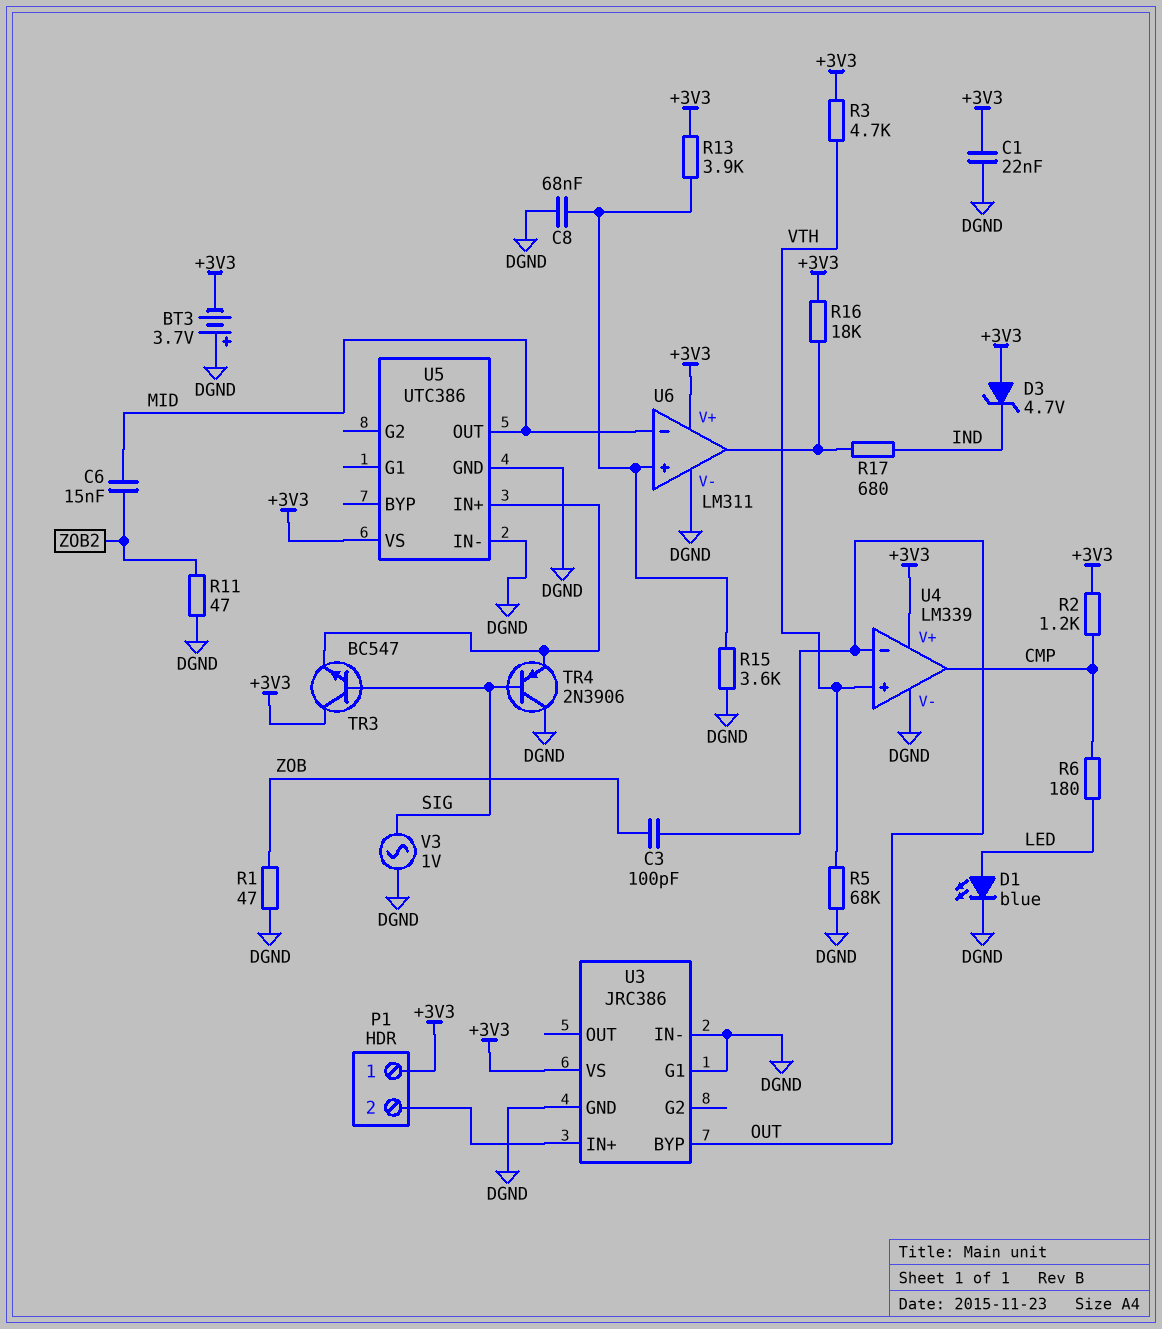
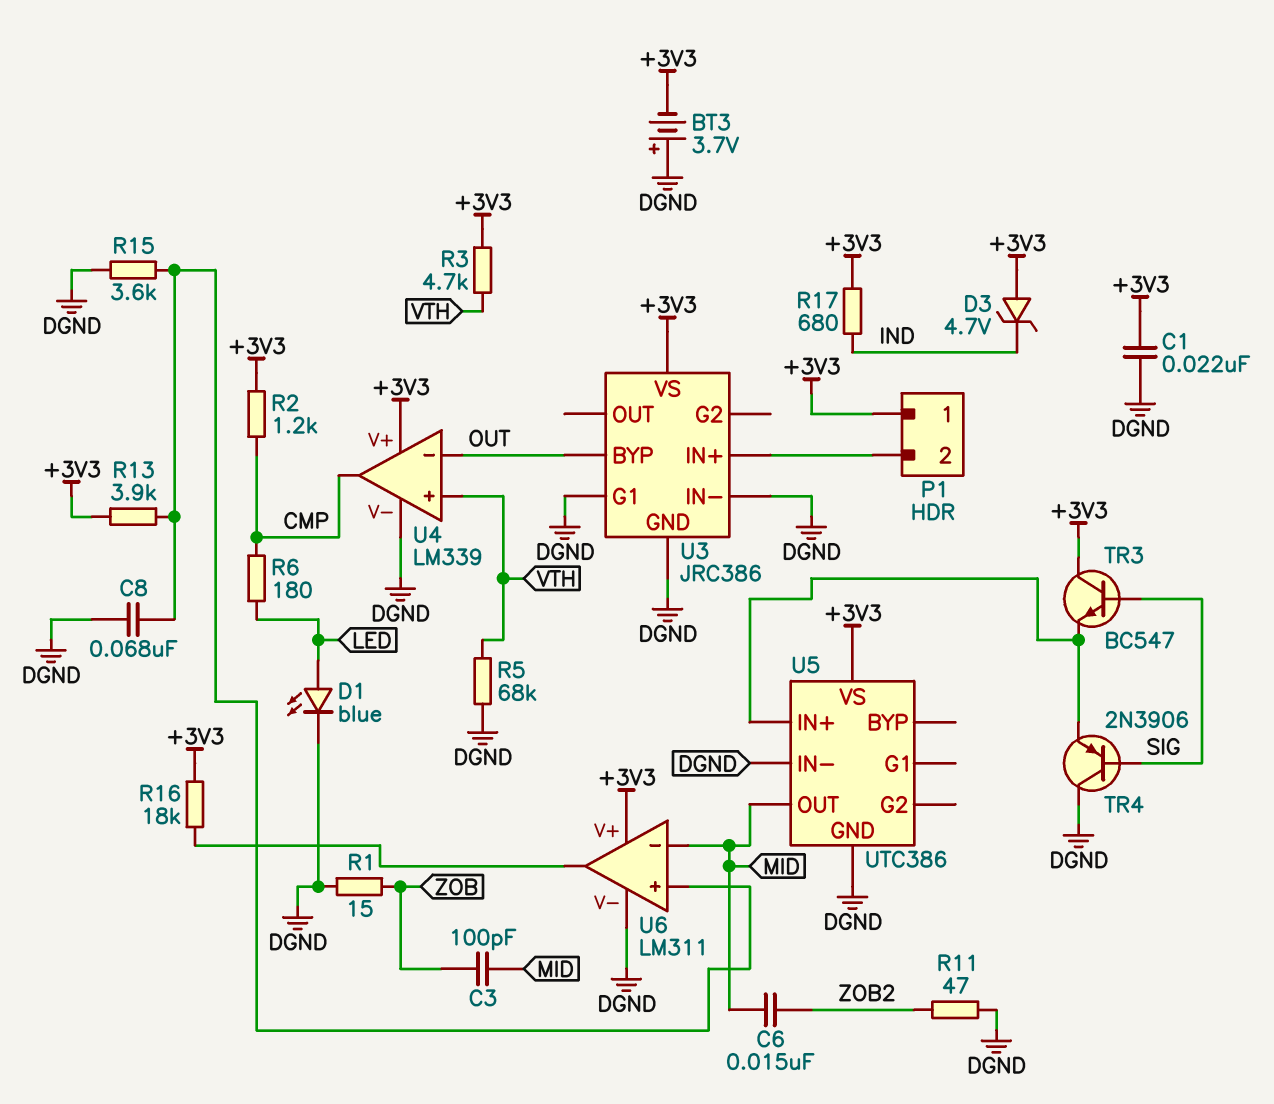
C3: 100pF (OUT, ZOB) -> 100pF (MID, ZOB)
R1: 47 (DGND, ZOB) -> 15 (DGND, ZOB)
R17: 680 (IND, U6/out) -> 680 (+3V3, IND)
V3: AC 1V (DGND, SIG) -> none

